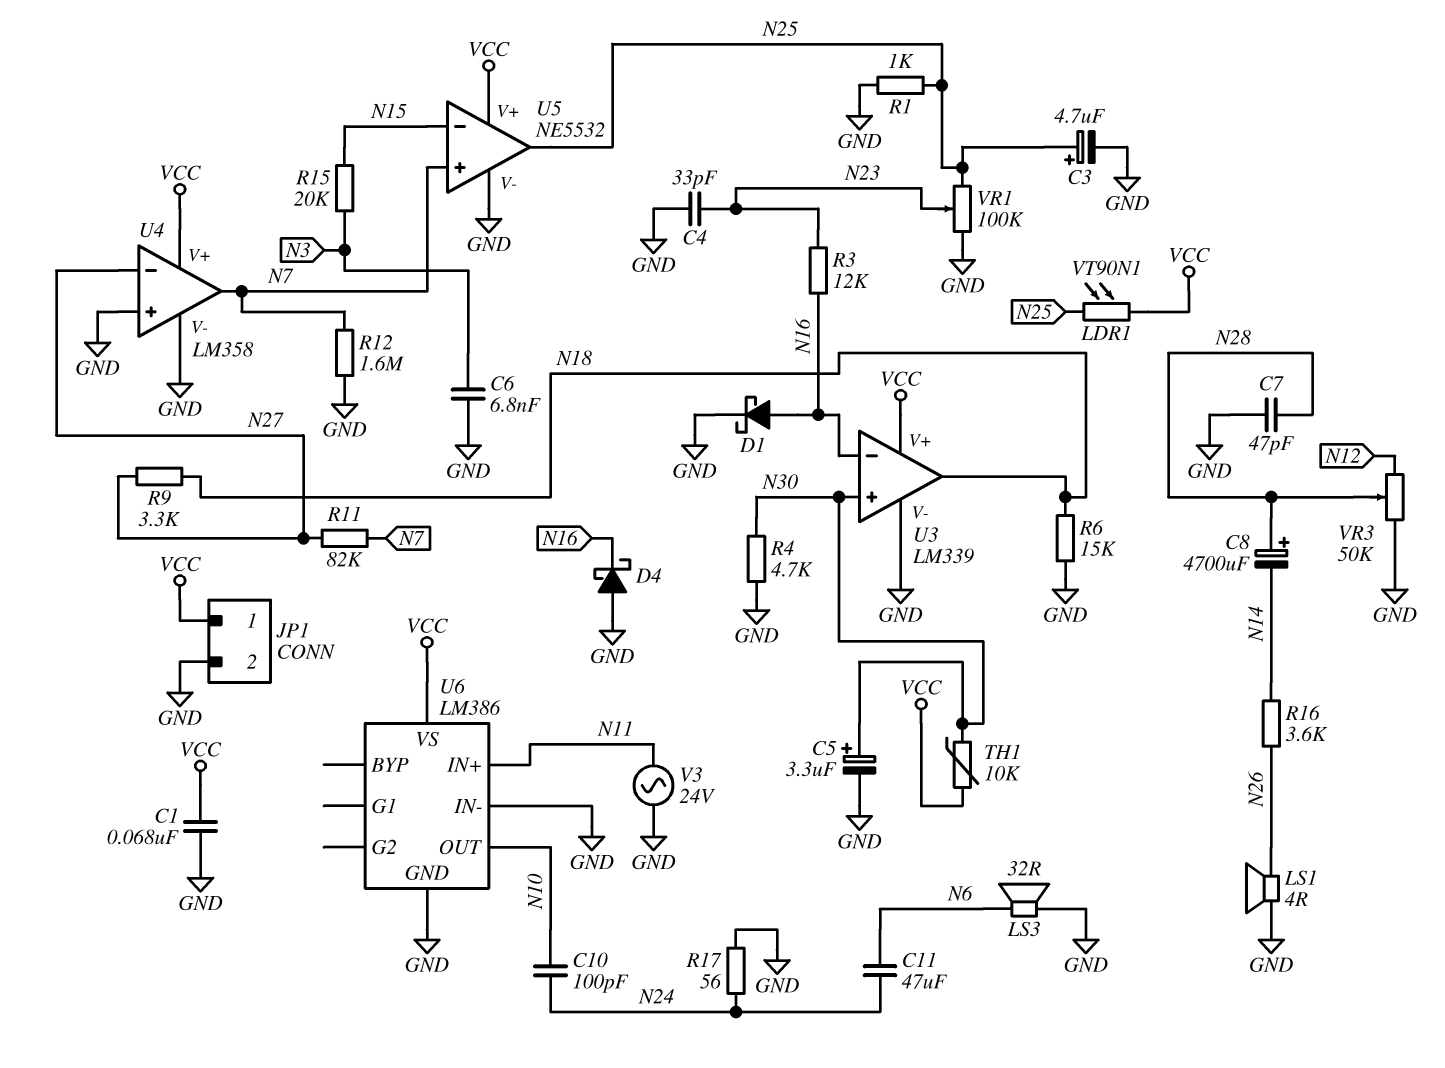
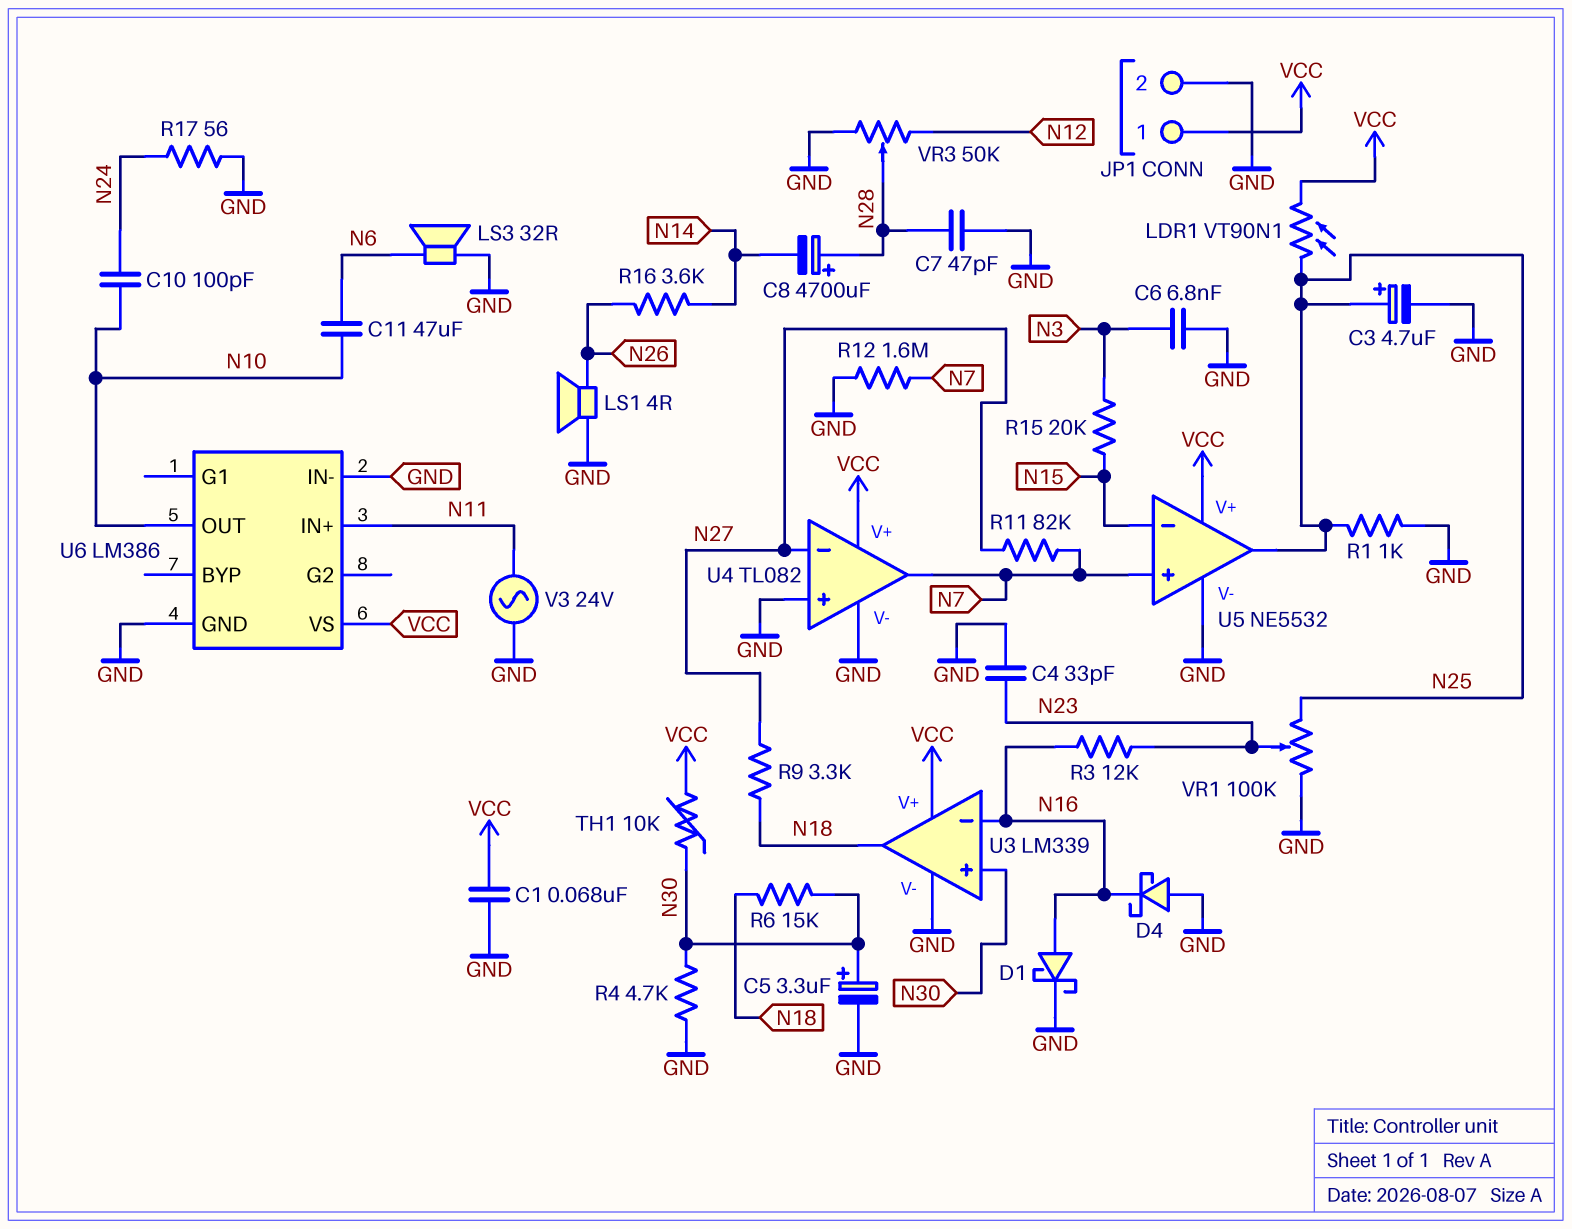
C11: 47uF (N6, N24) -> 47uF (N6, N10)
R6: 15k (GND, N18) -> 15k (N18, N30)
U4: LM358 -> TL082

